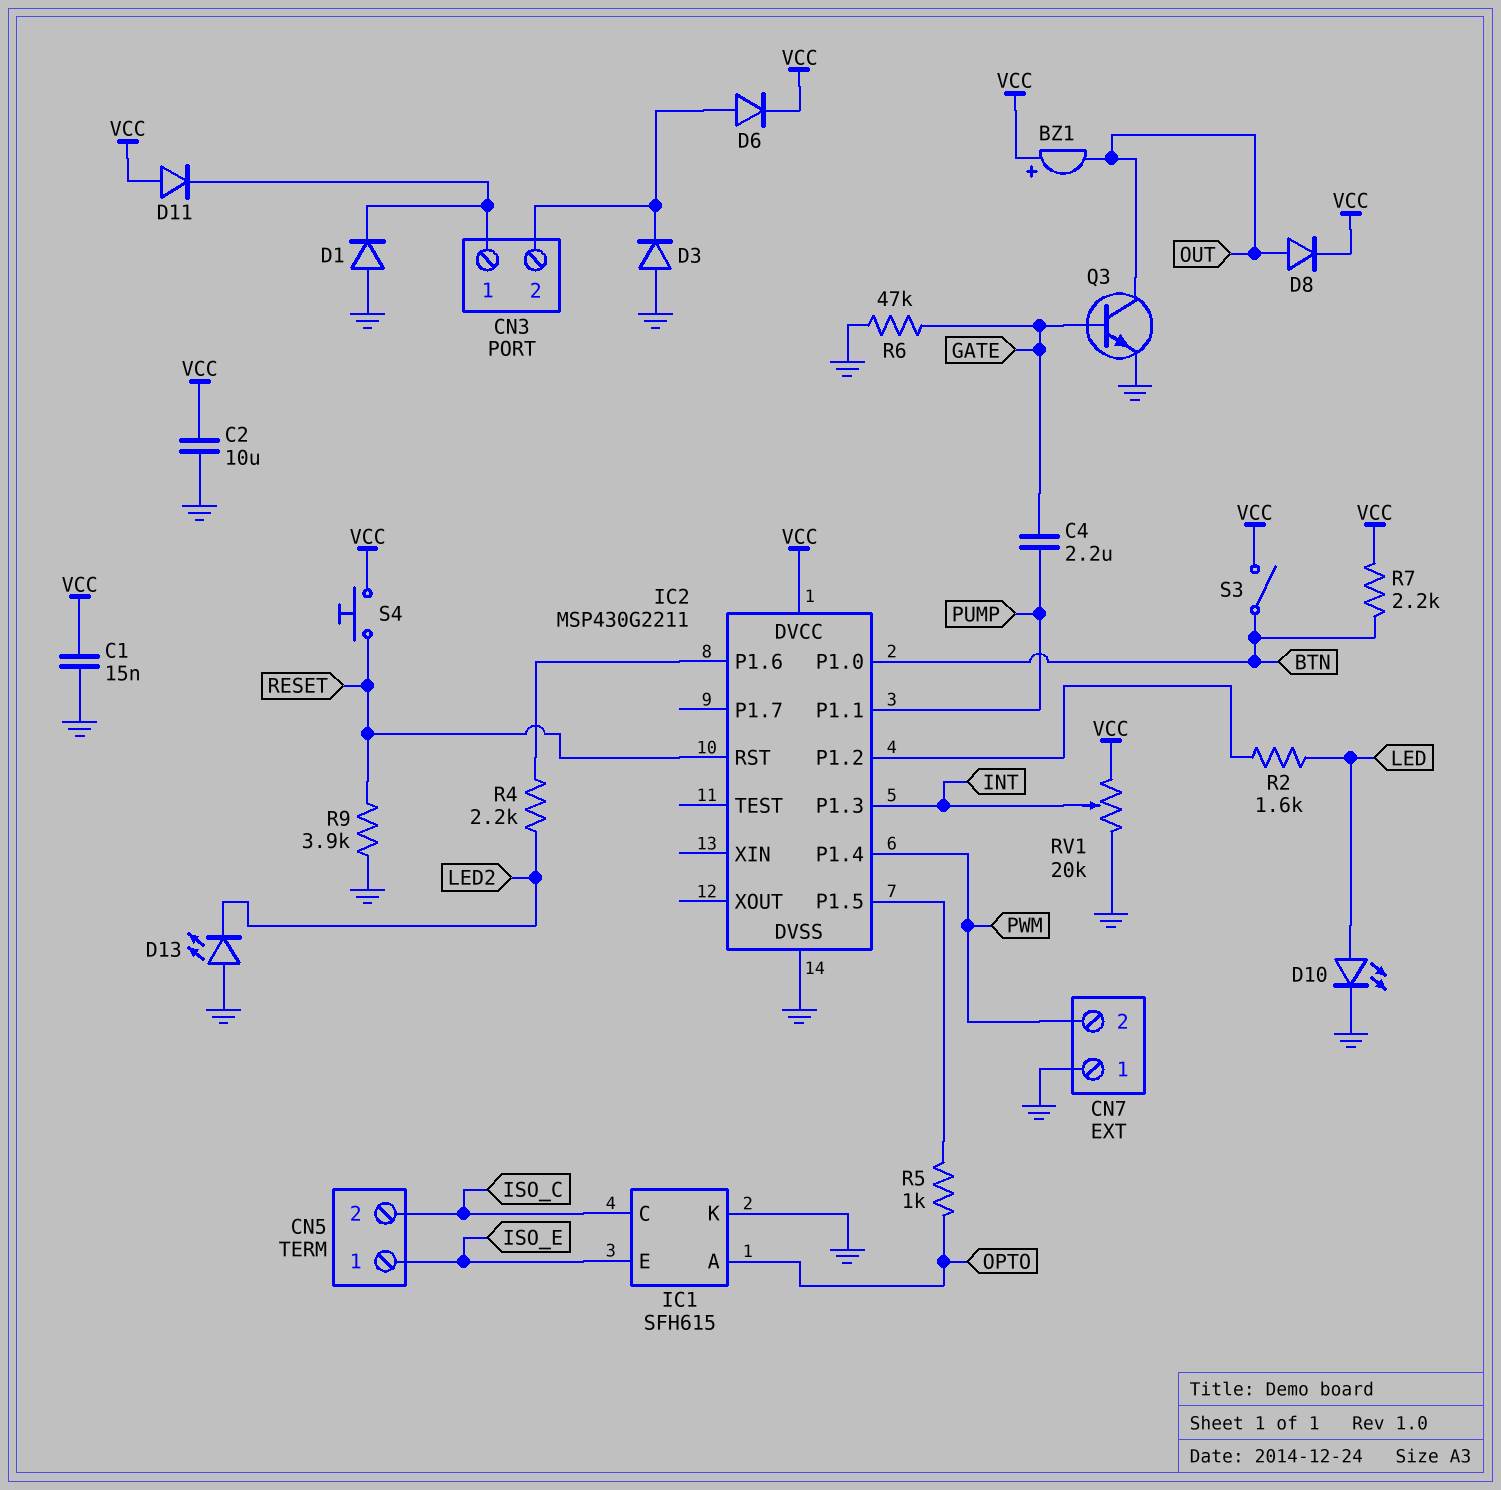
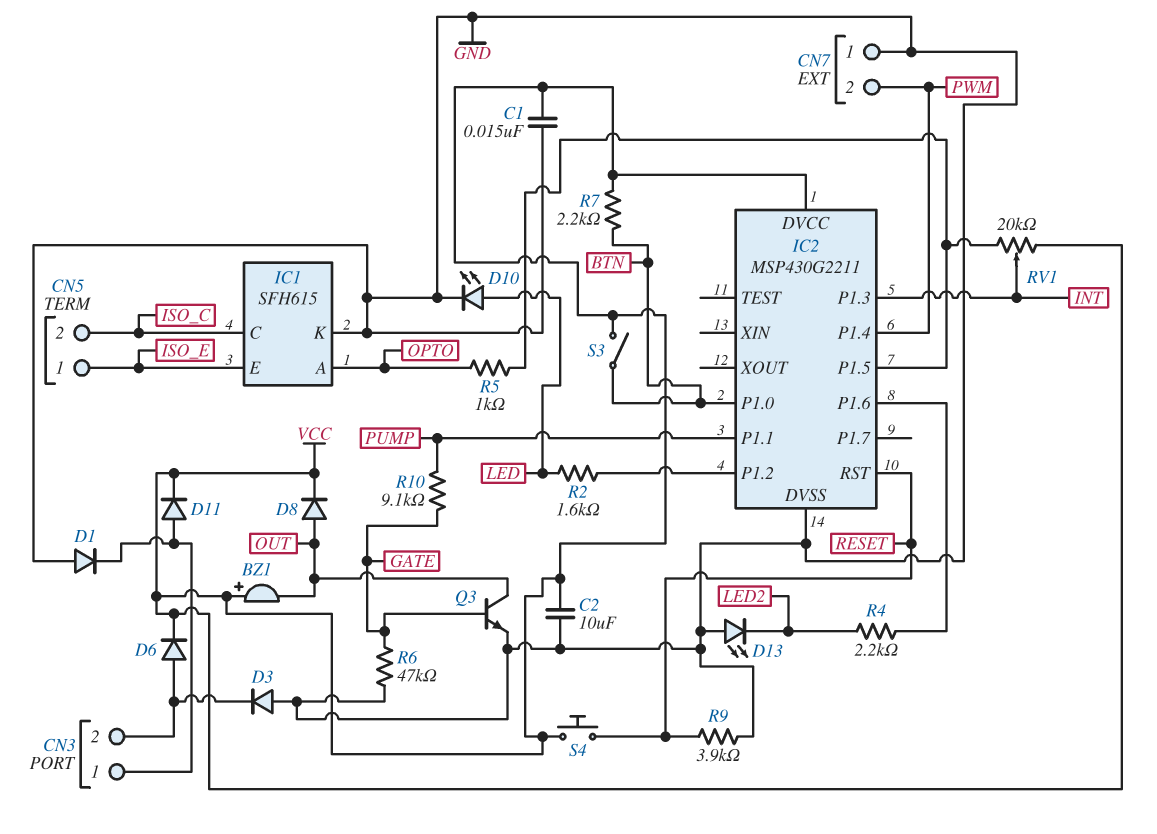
C4: 2.2uF (GATE, PUMP) -> none
D11: diode (A VCC, K CN3/1) -> diode (A CN3/1, K VCC)
R10: none -> 9.1k (GATE, PUMP)
RV1: 20k (GND, VCC, wiper INT) -> 20k (IC2/P1.5, VCC, wiper INT)

